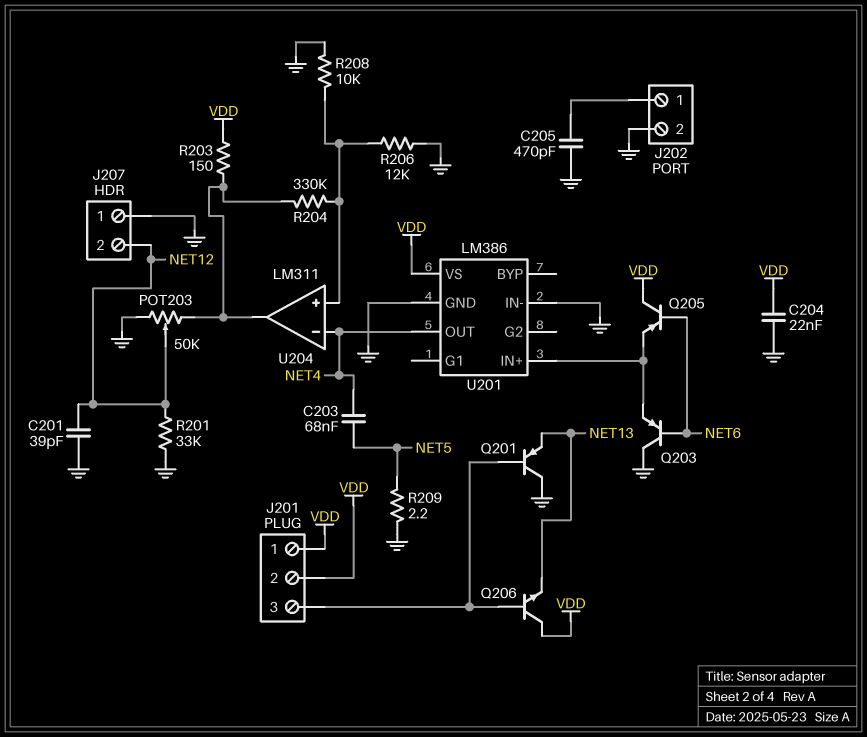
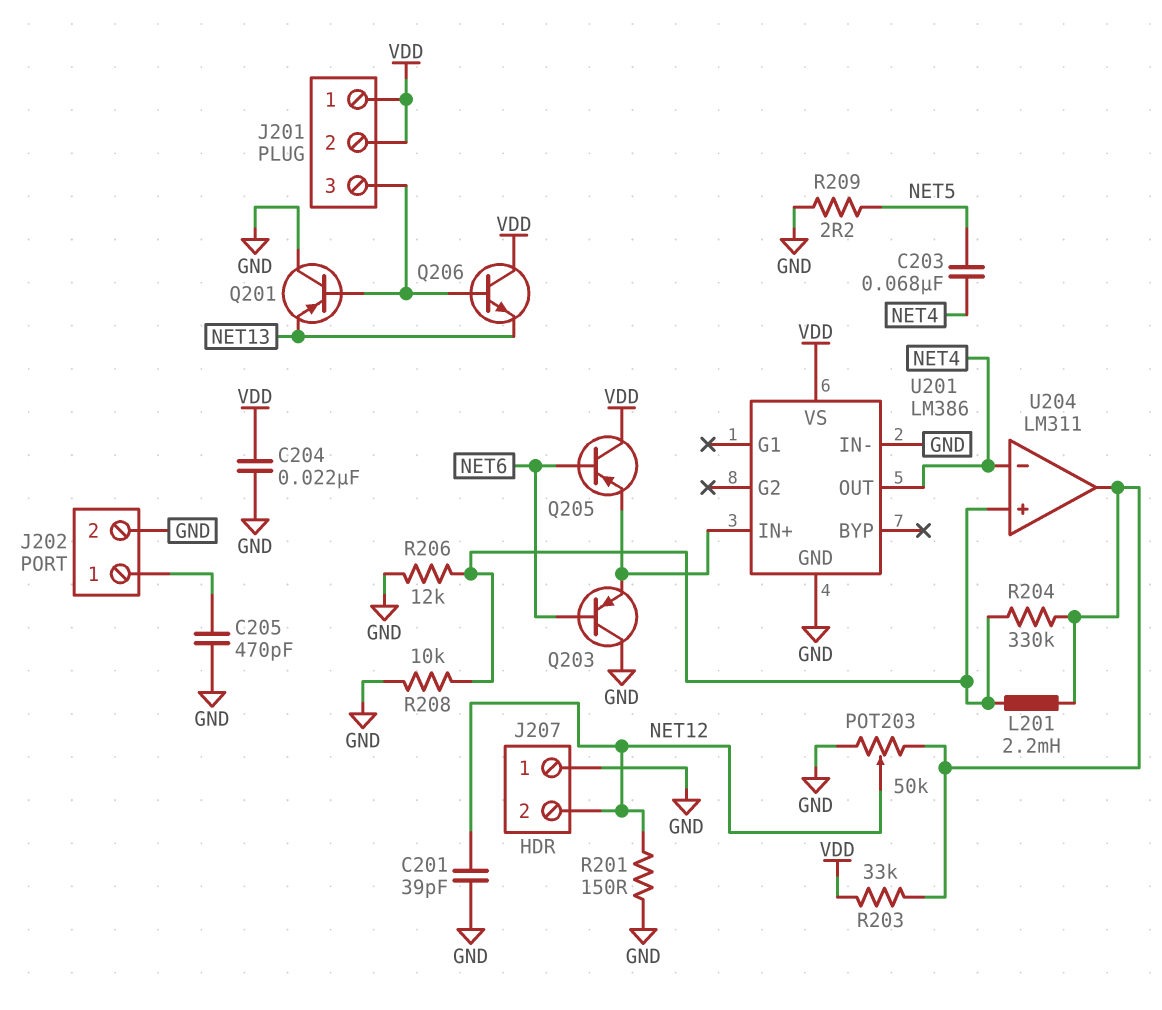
L201: none -> 2.2mH (U204/in+, U204/out)
R201: 33k (GND, NET12) -> 150 (GND, NET12)
R203: 150 (U204/out, VDD) -> 33k (U204/out, VDD)

